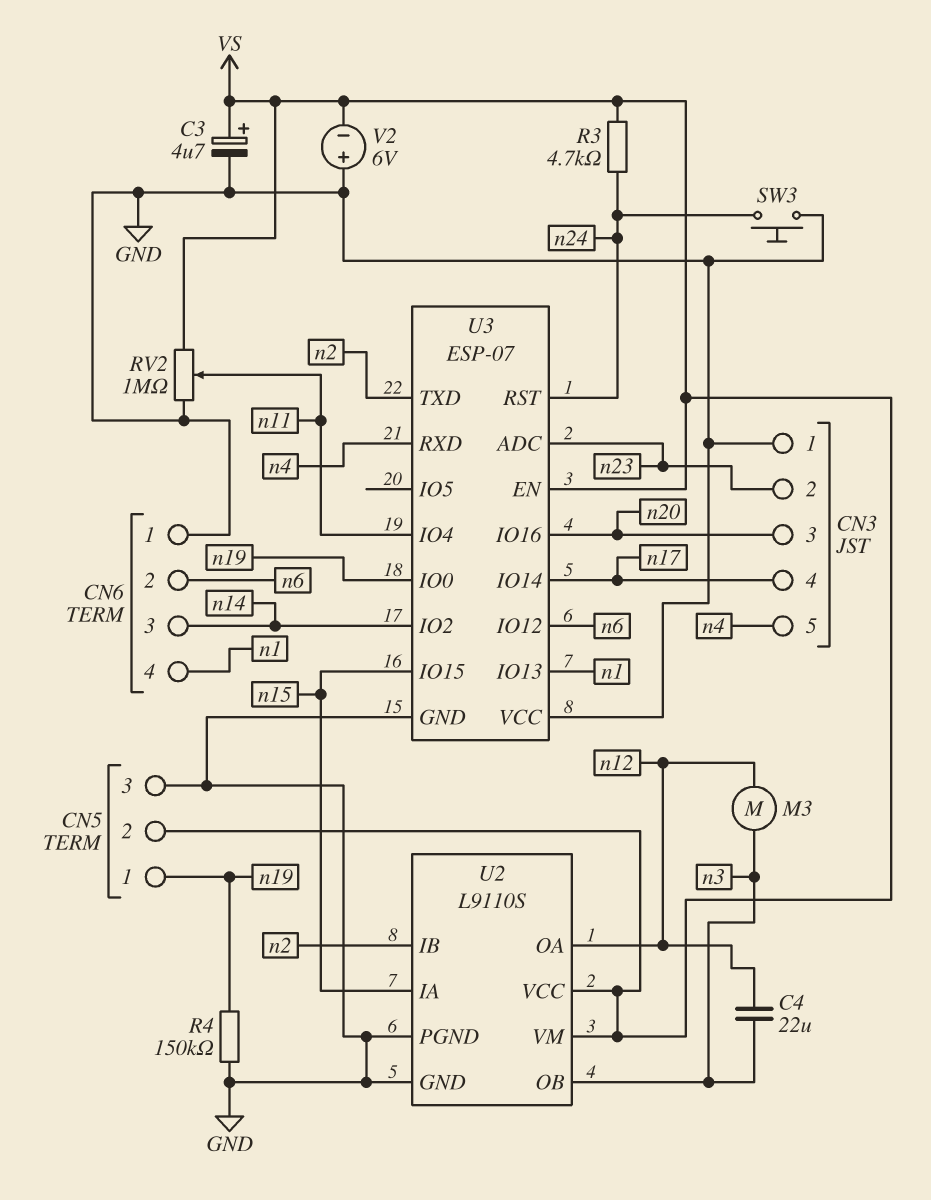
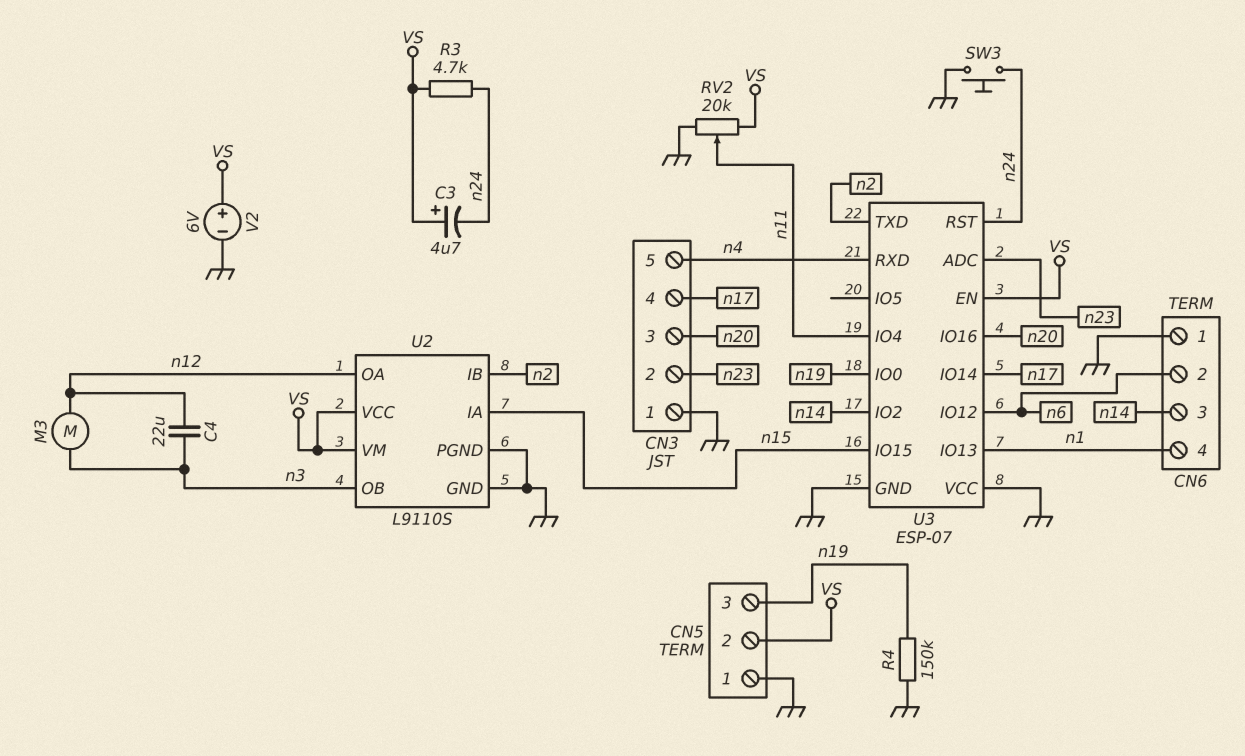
C3: 4.7uF (plus VS, minus GND) -> 4.7uF (plus VS, minus n24)
CN5 pin 1: n19 -> GND
CN5 pin 3: GND -> n19
RV2: 1M (GND, VS, wiper n11) -> 20k (GND, VS, wiper n11)
V2: 6V (plus GND, minus VS) -> 6V (plus VS, minus GND)

